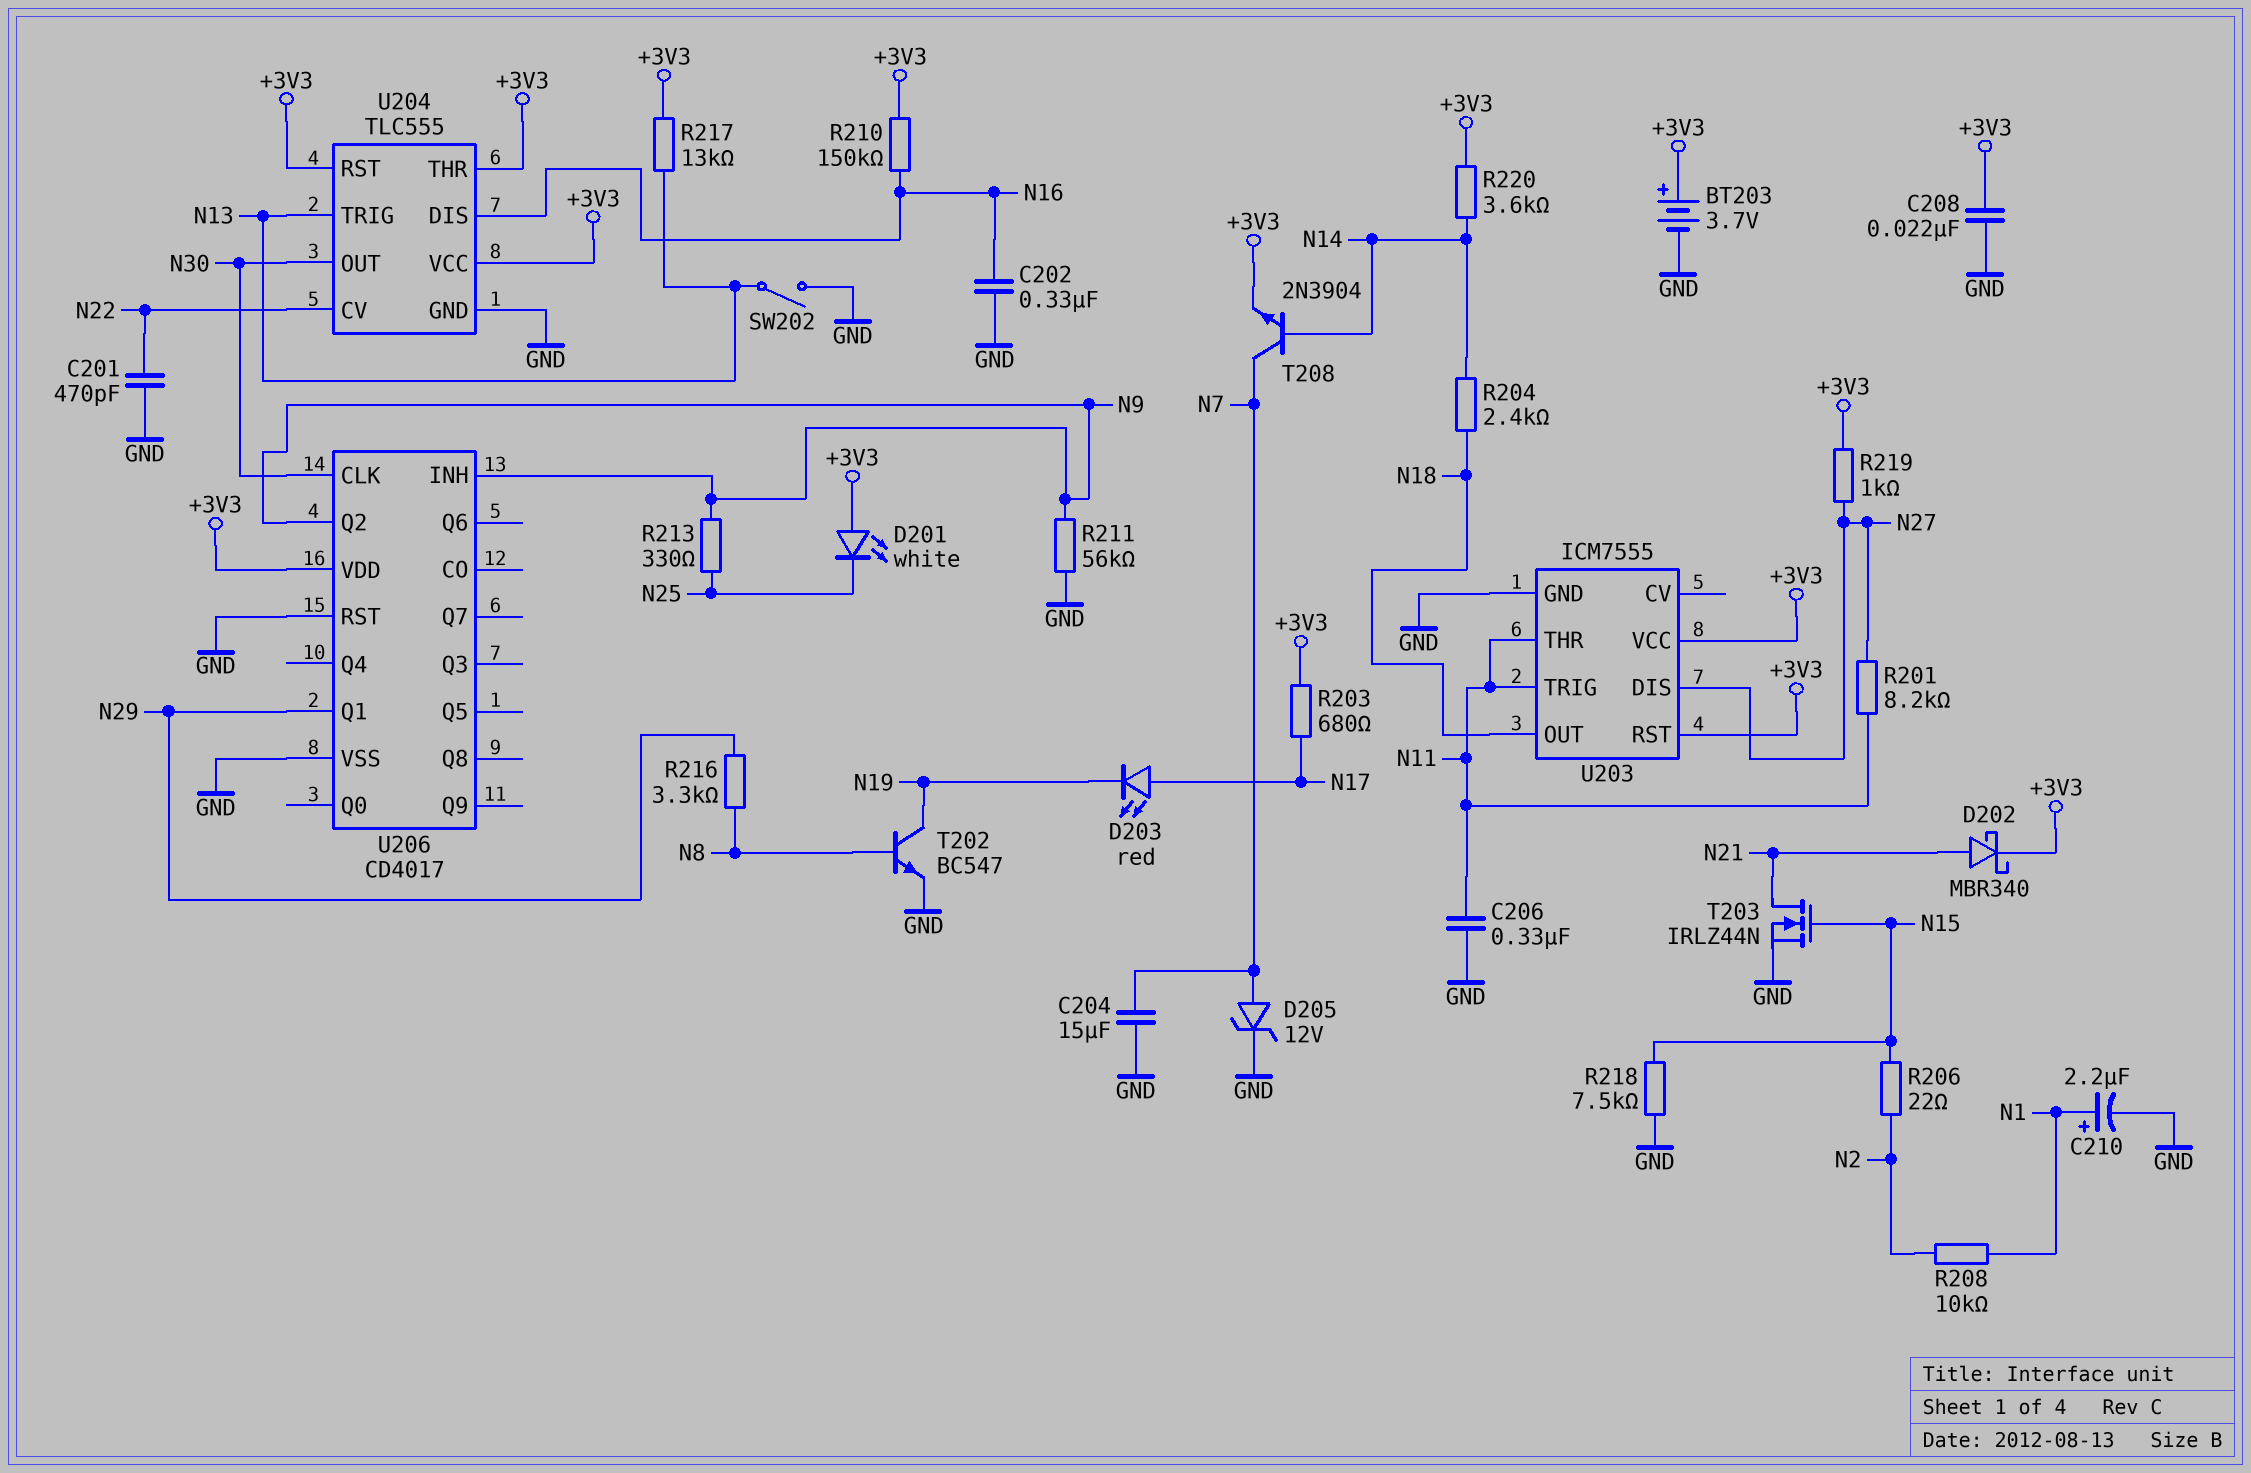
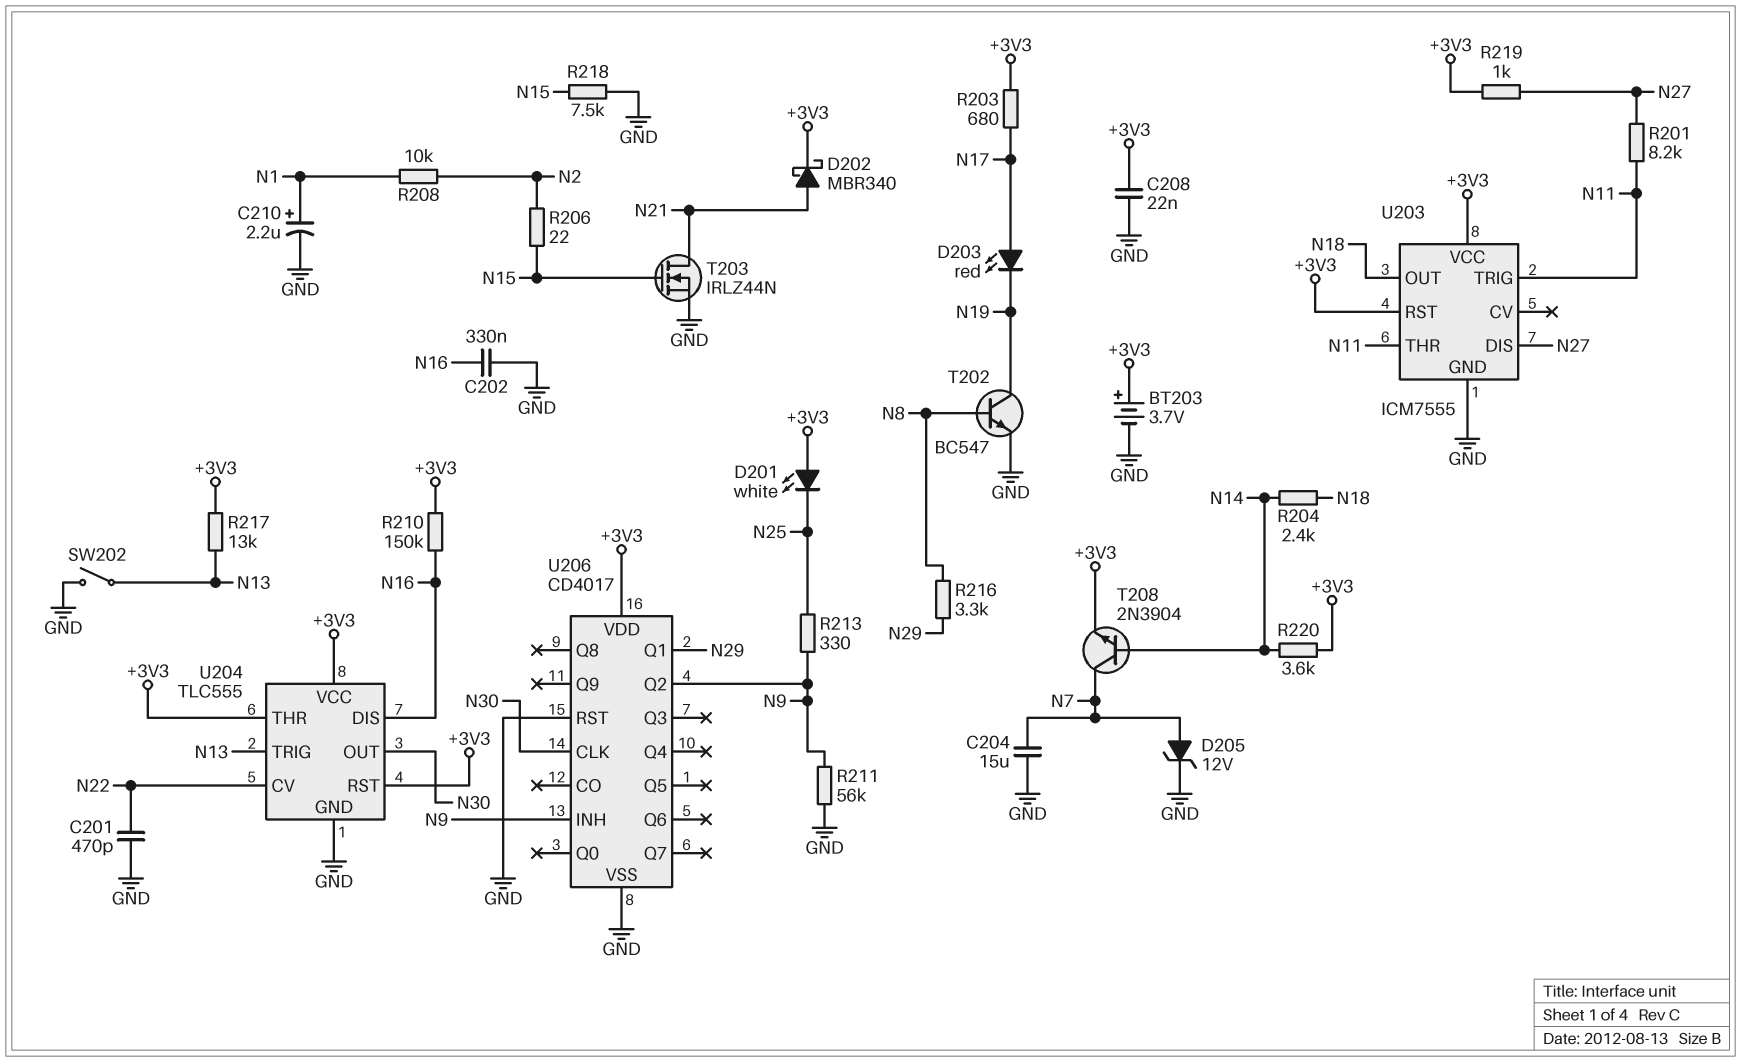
C206: 330nF (GND, N11) -> none

